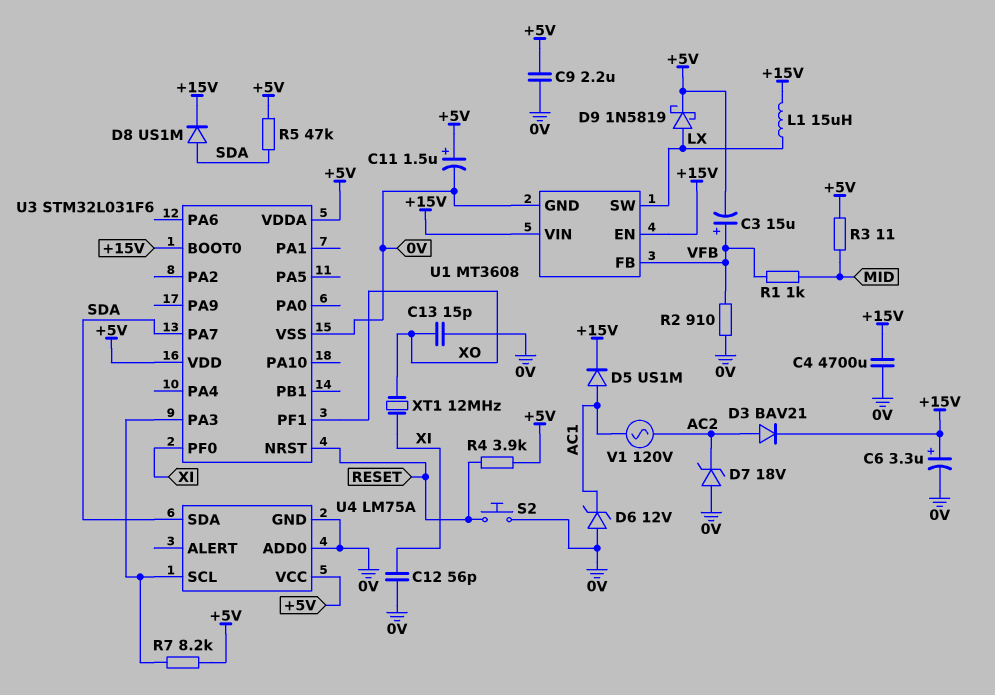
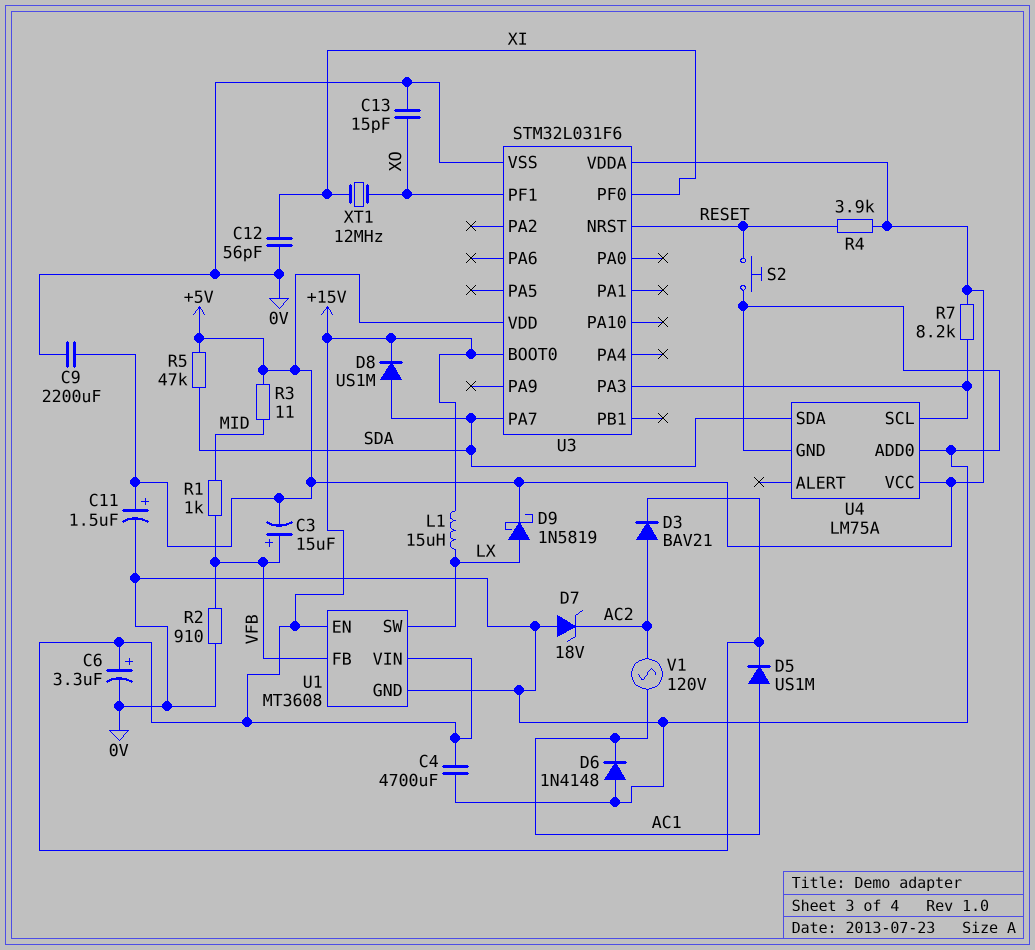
C9: 2.2uF (+5V, 0V) -> 2200uF (+5V, 0V)
D6: zener 12V (A 0V, K AC1) -> diode 1N4148 (A 0V, K AC1)

